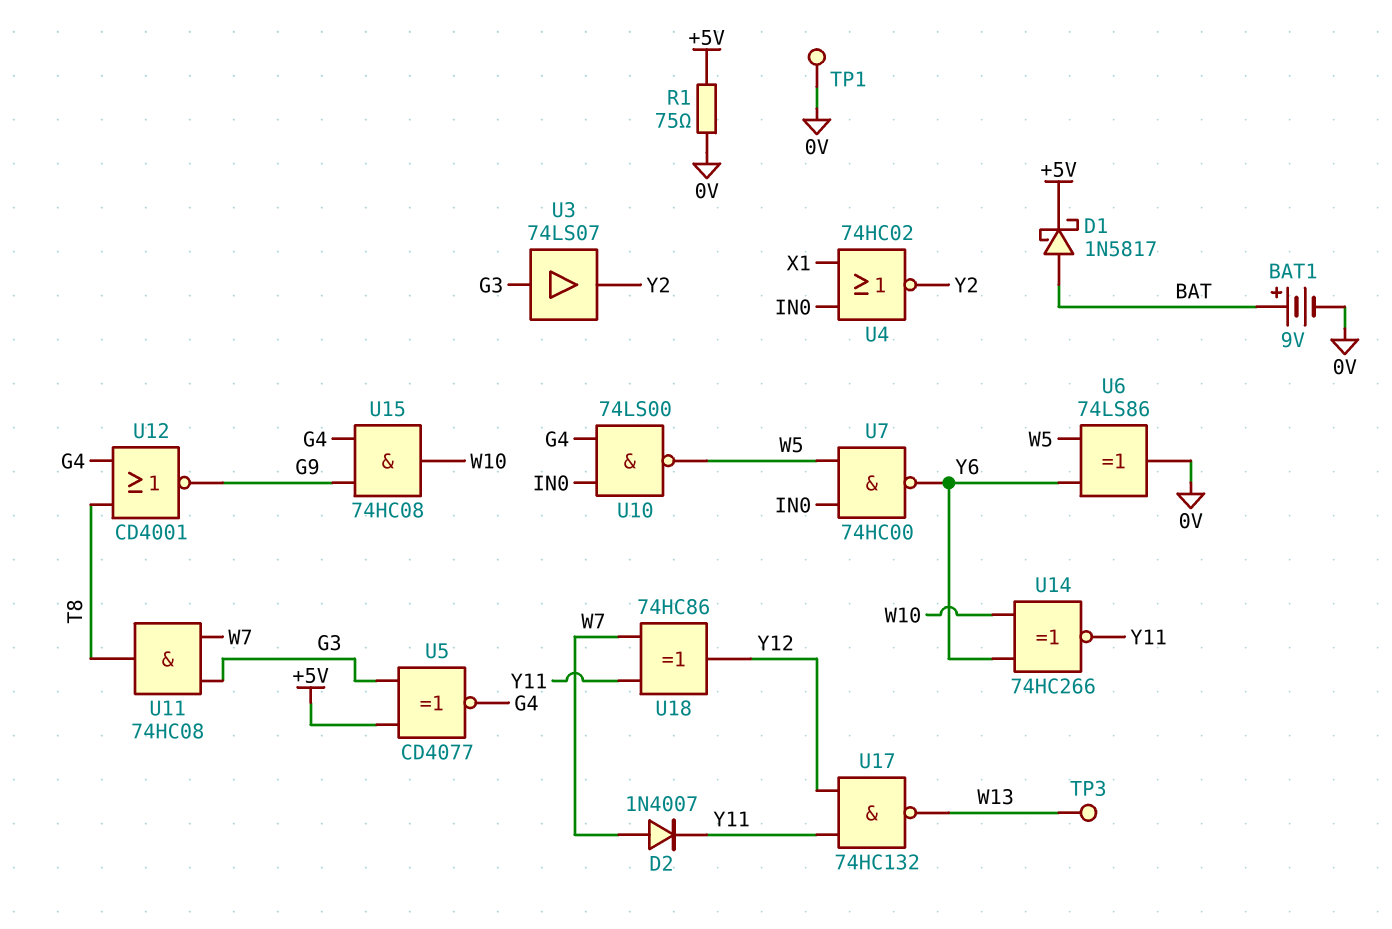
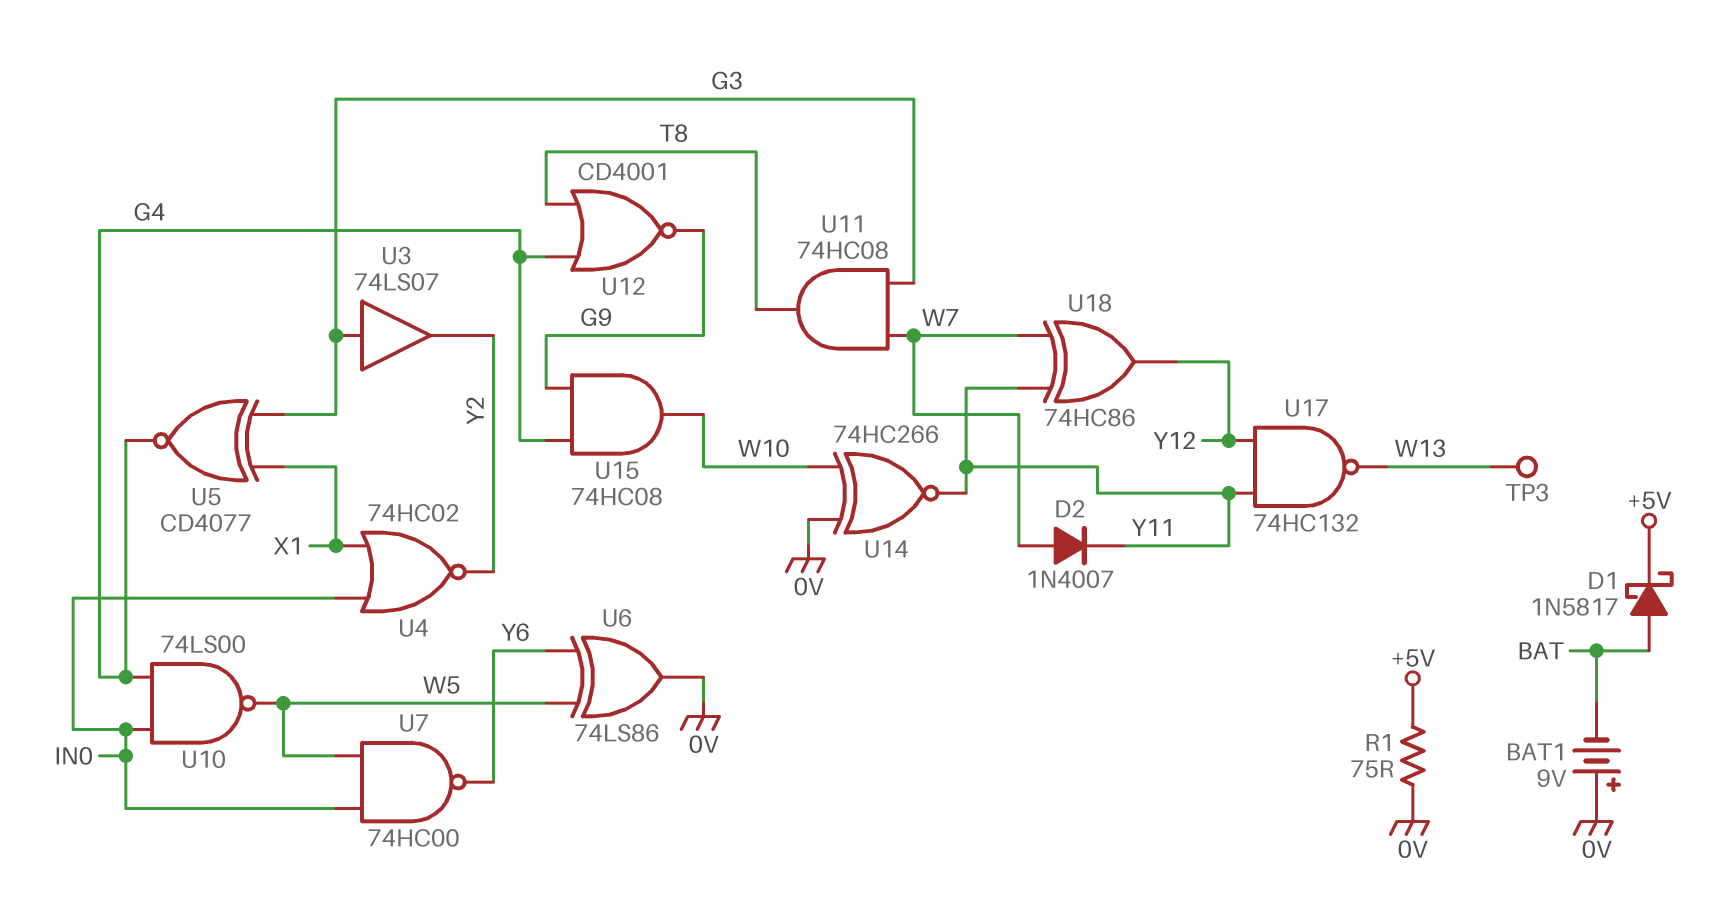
BAT1: 9V (plus BAT, minus 0V) -> 9V (plus 0V, minus BAT)
TP1: test point (0V) -> none
U5: XNOR CD4077 (in +5V, in G3, out G4) -> XNOR CD4077 (in G3, in X1, out G4)
U14: XNOR 74HC266 (in W10, in Y6, out Y11) -> XNOR 74HC266 (in 0V, in W10, out Y11)

